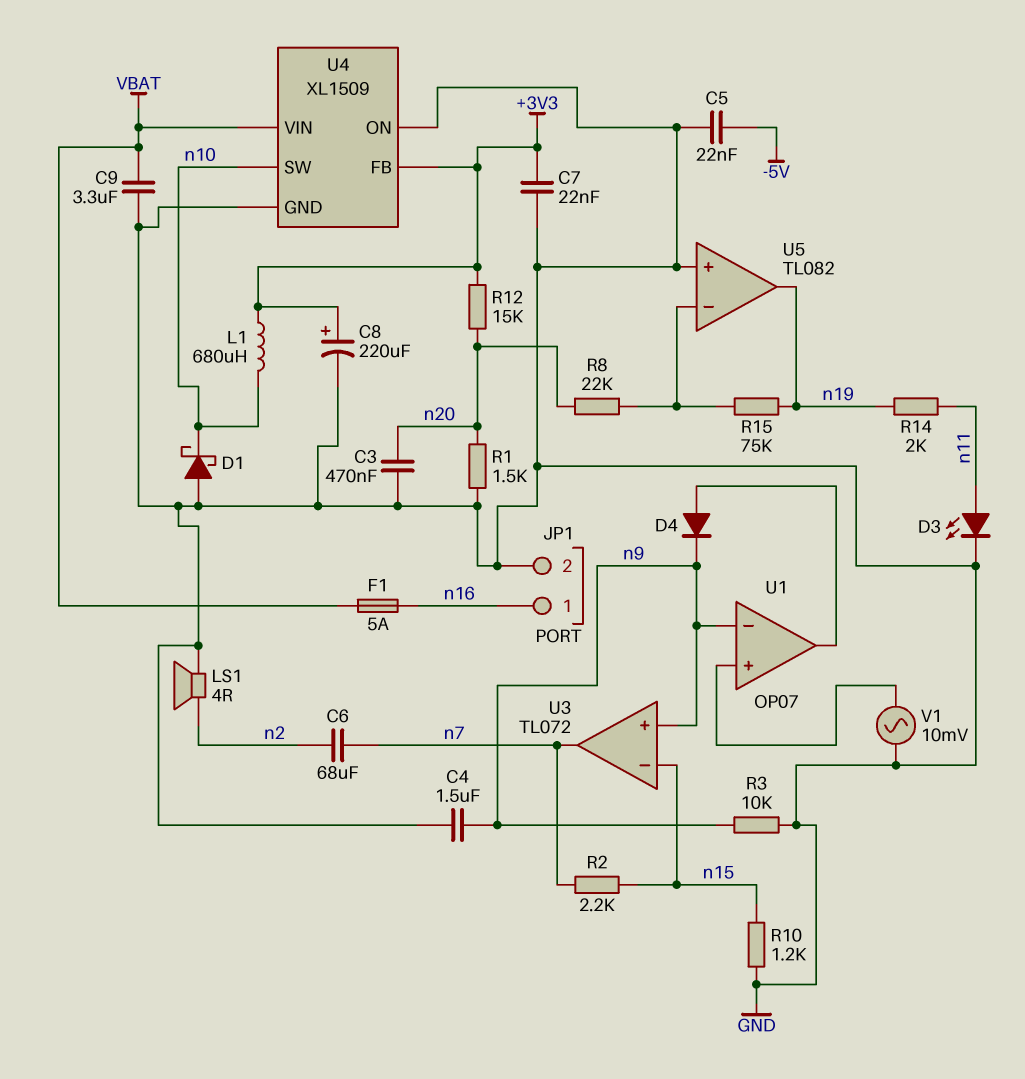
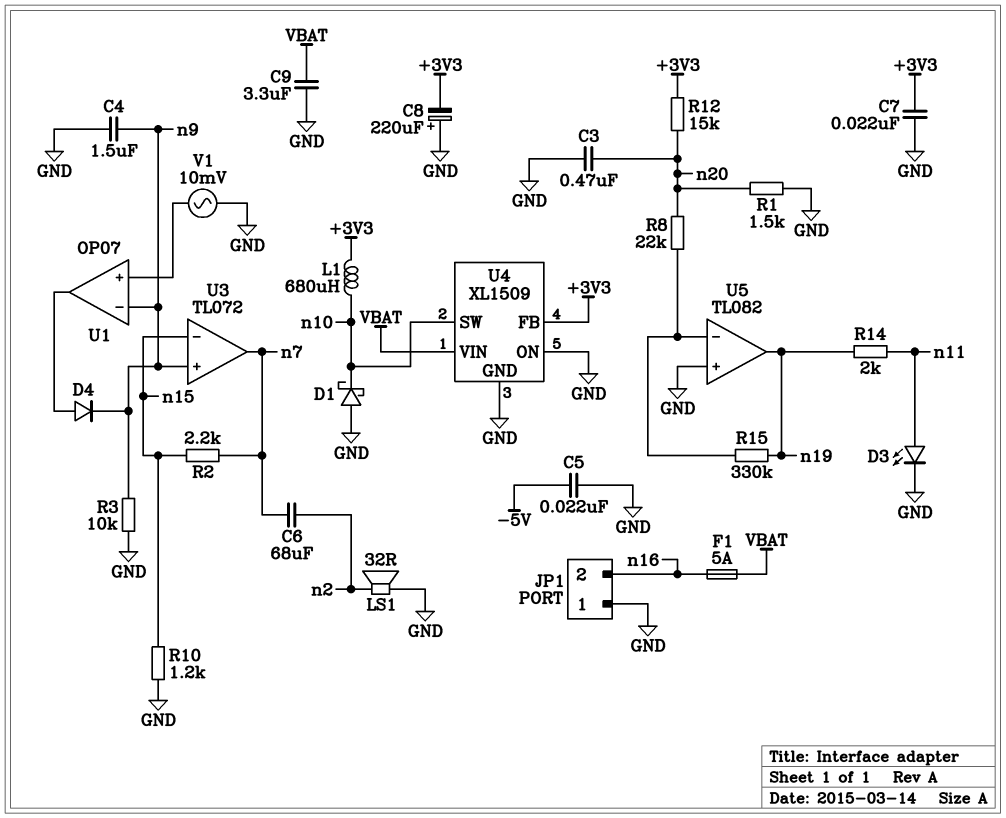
C8: 220uF (plus +3V3, minus GND) -> 220uF (plus GND, minus +3V3)
JP1 pin 1: n16 -> GND
JP1 pin 2: GND -> n16
LS1: speaker 4R (GND, n2) -> speaker 32R (GND, n2)
R15: 75k (U5/in-, n19) -> 330k (U5/in-, n19)

